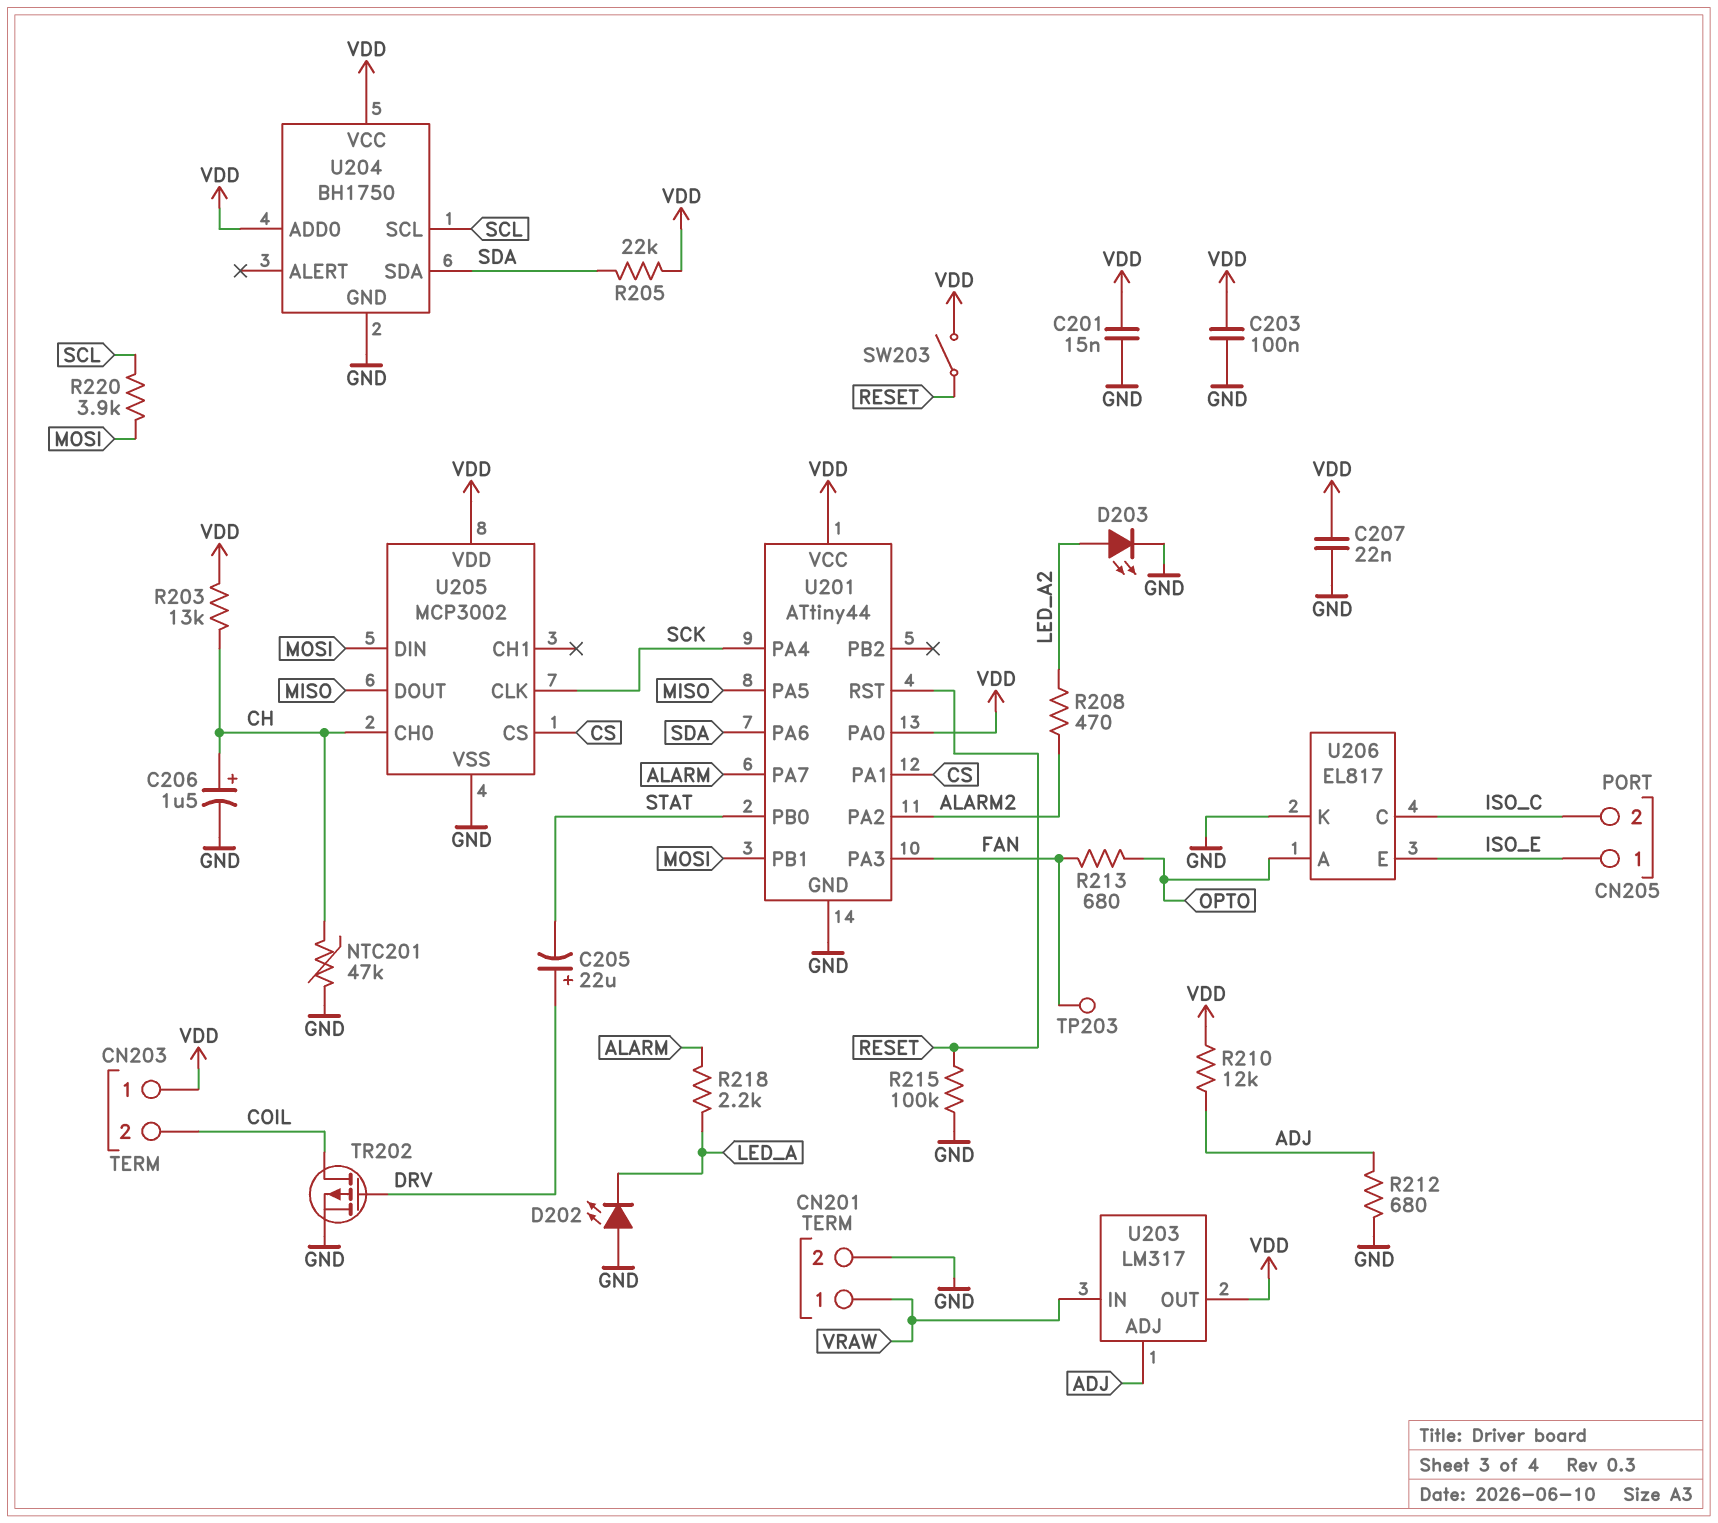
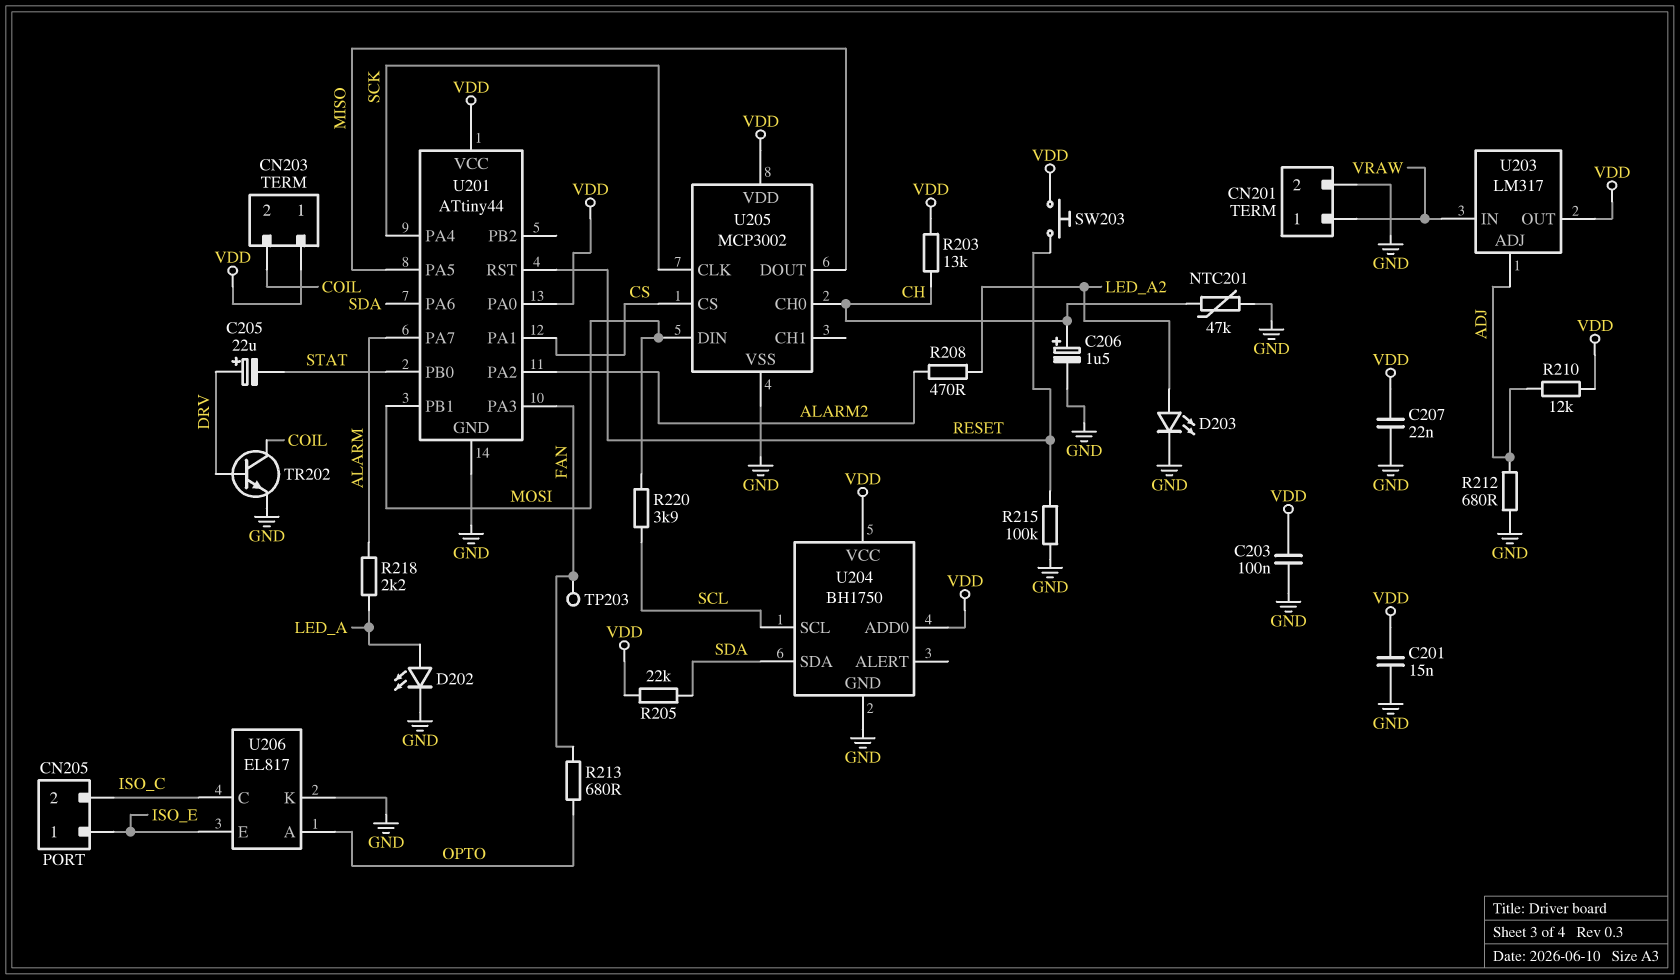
D202: LED (A GND, K LED_A) -> LED (A LED_A, K GND)
SW203: switch (RESET, VDD) -> button (RESET, VDD)
TR202: PMOS (G DRV, D COIL, S GND) -> NPN (B DRV, C COIL, E GND)

